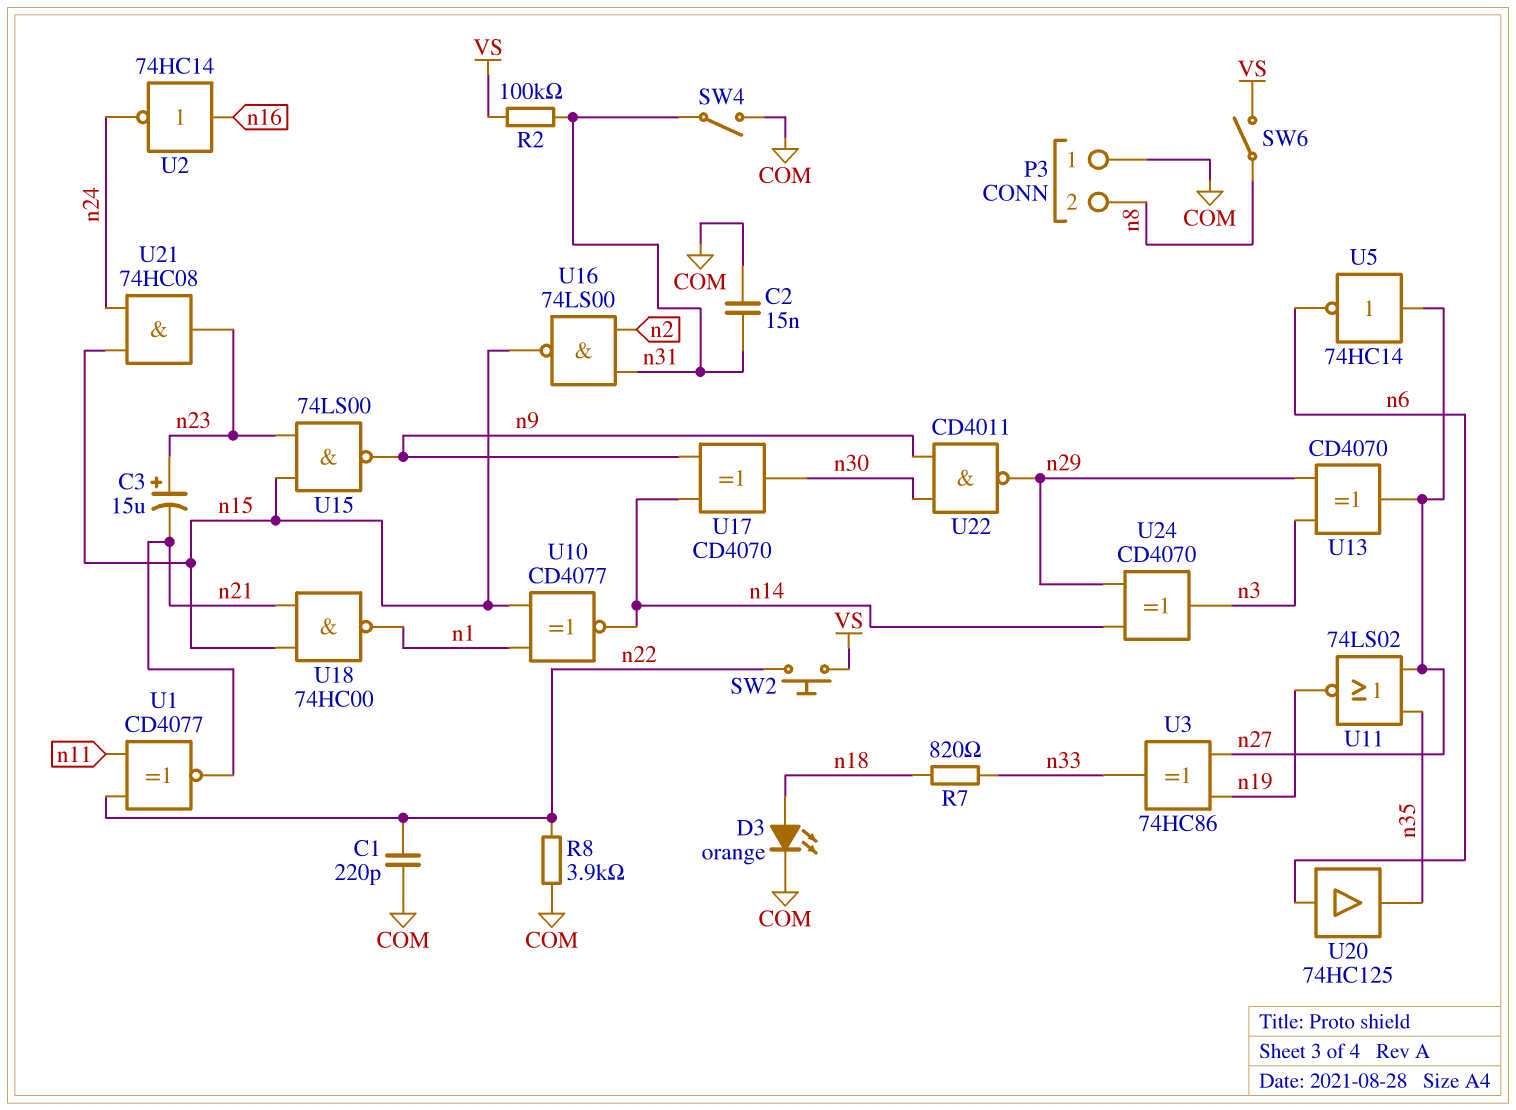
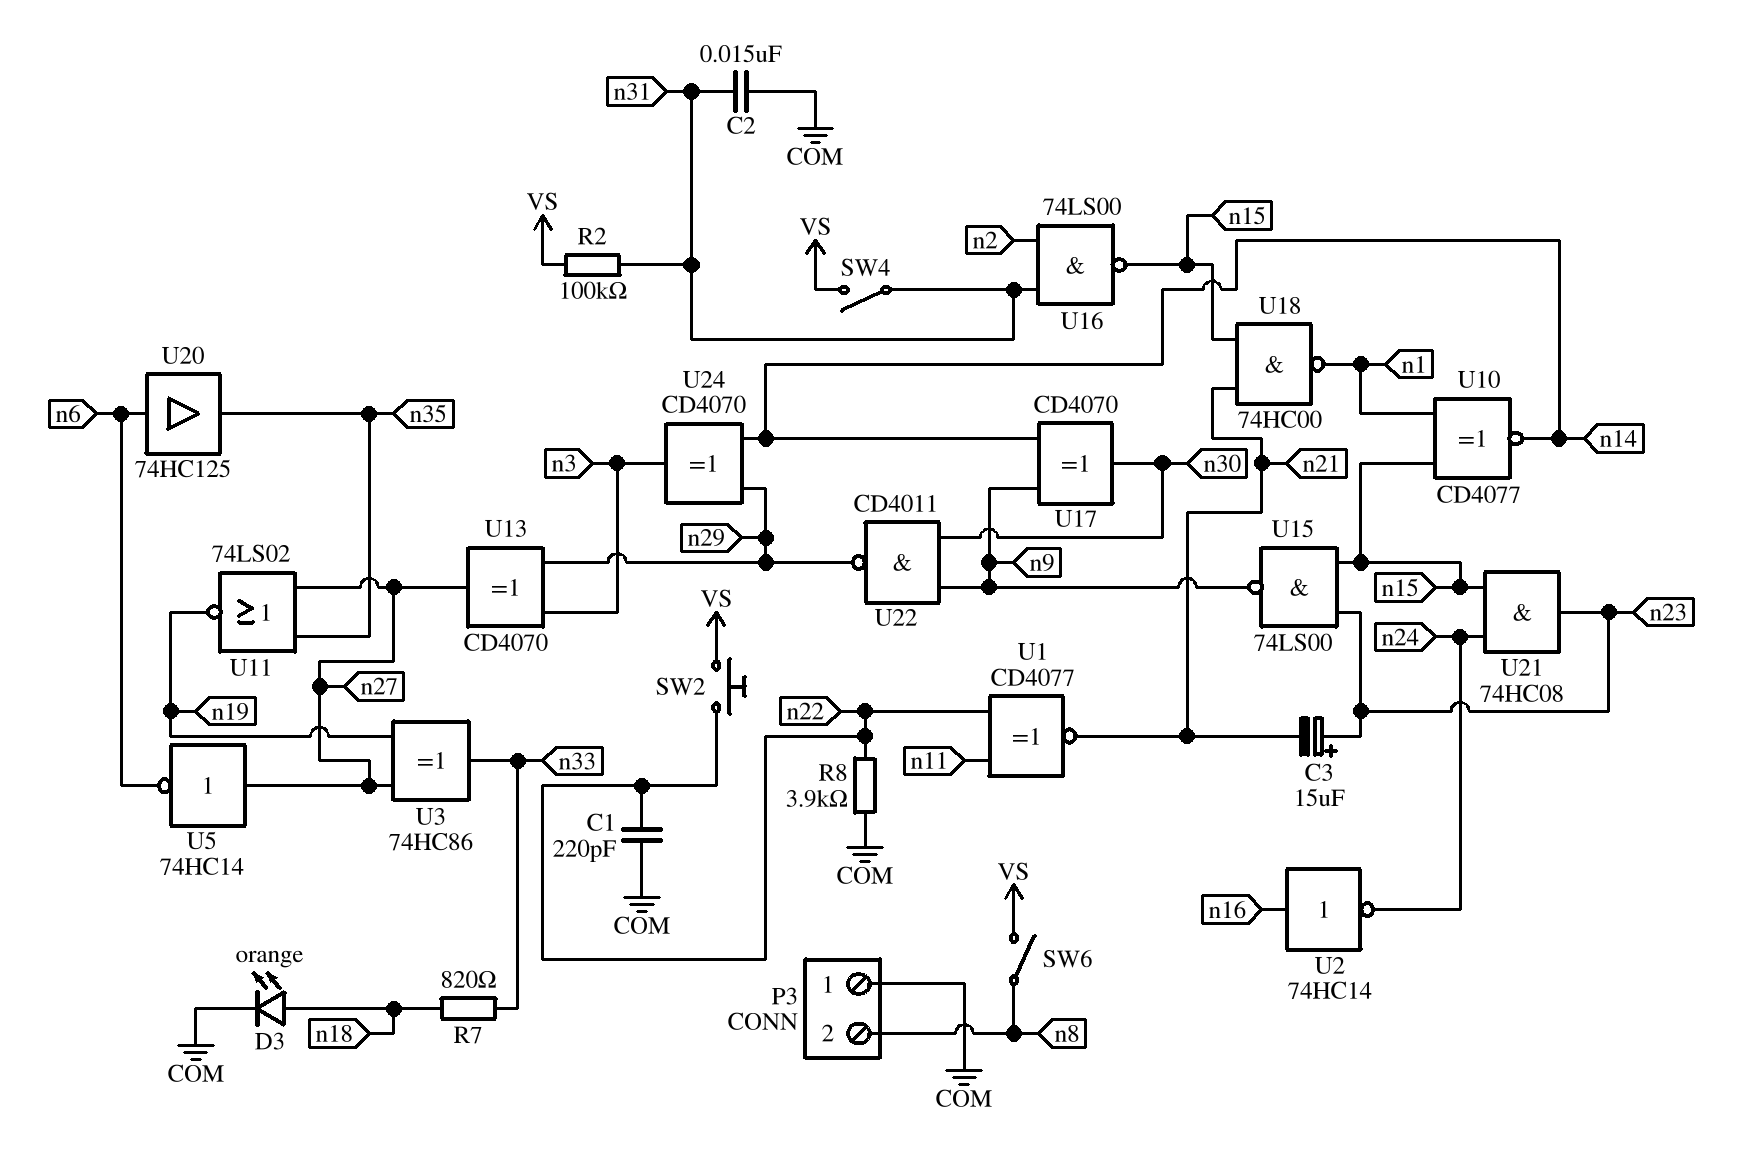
SW4: switch (COM, n31) -> switch (VS, n31)

